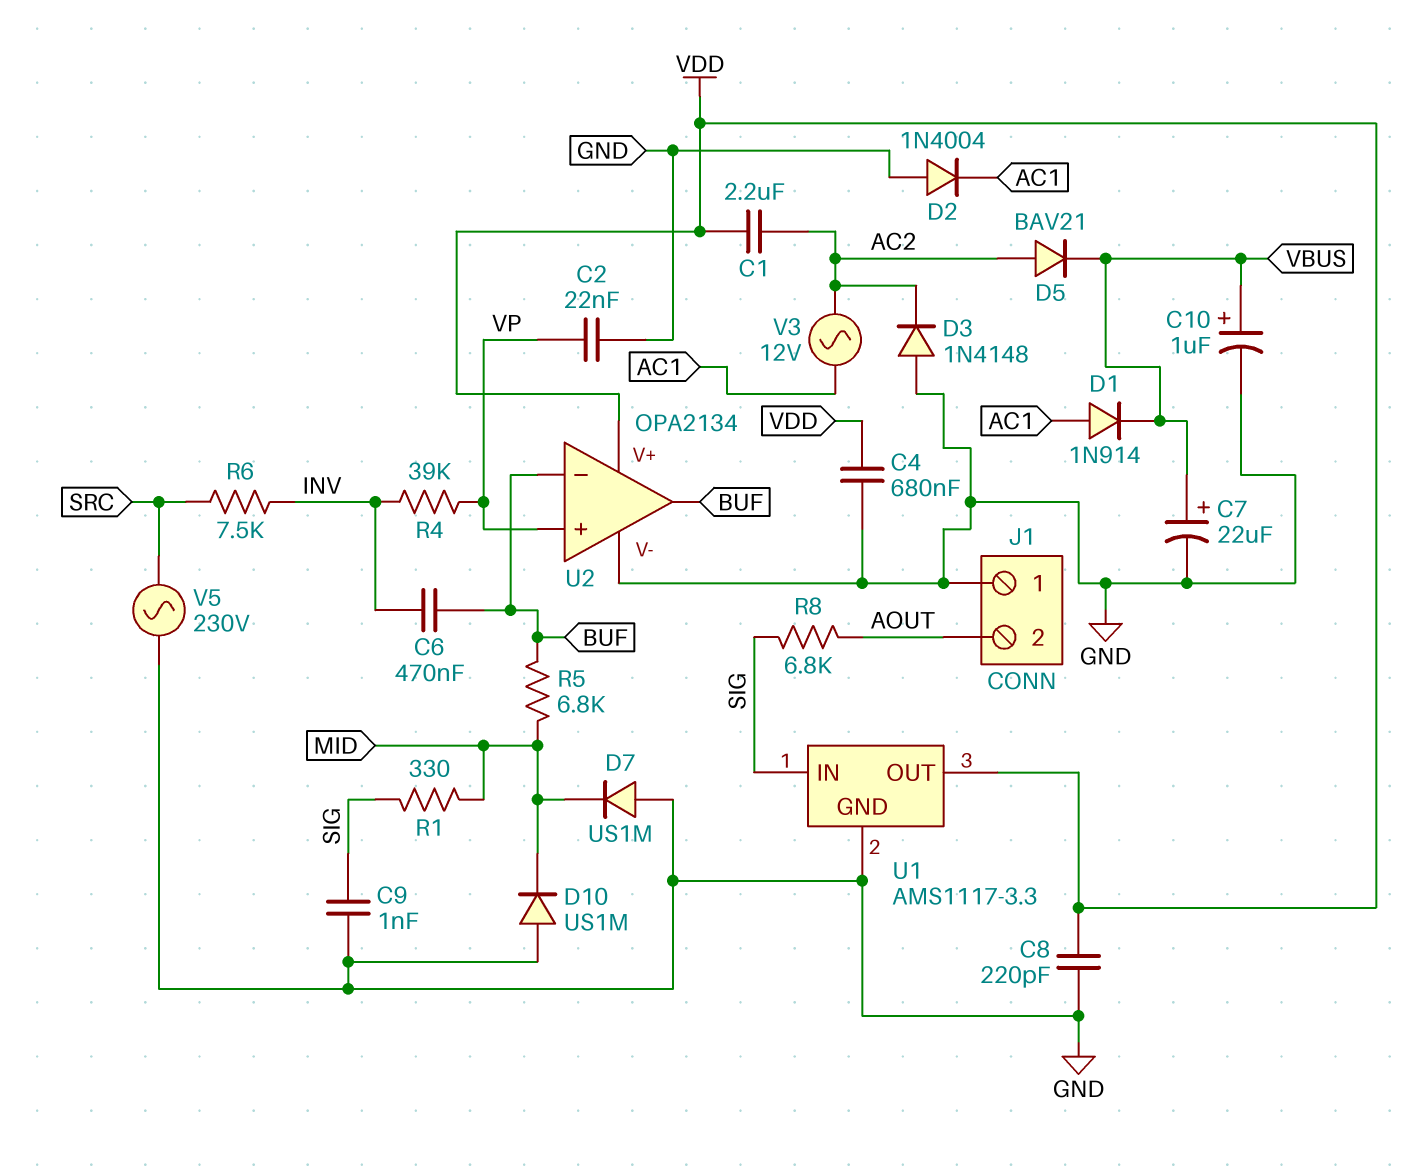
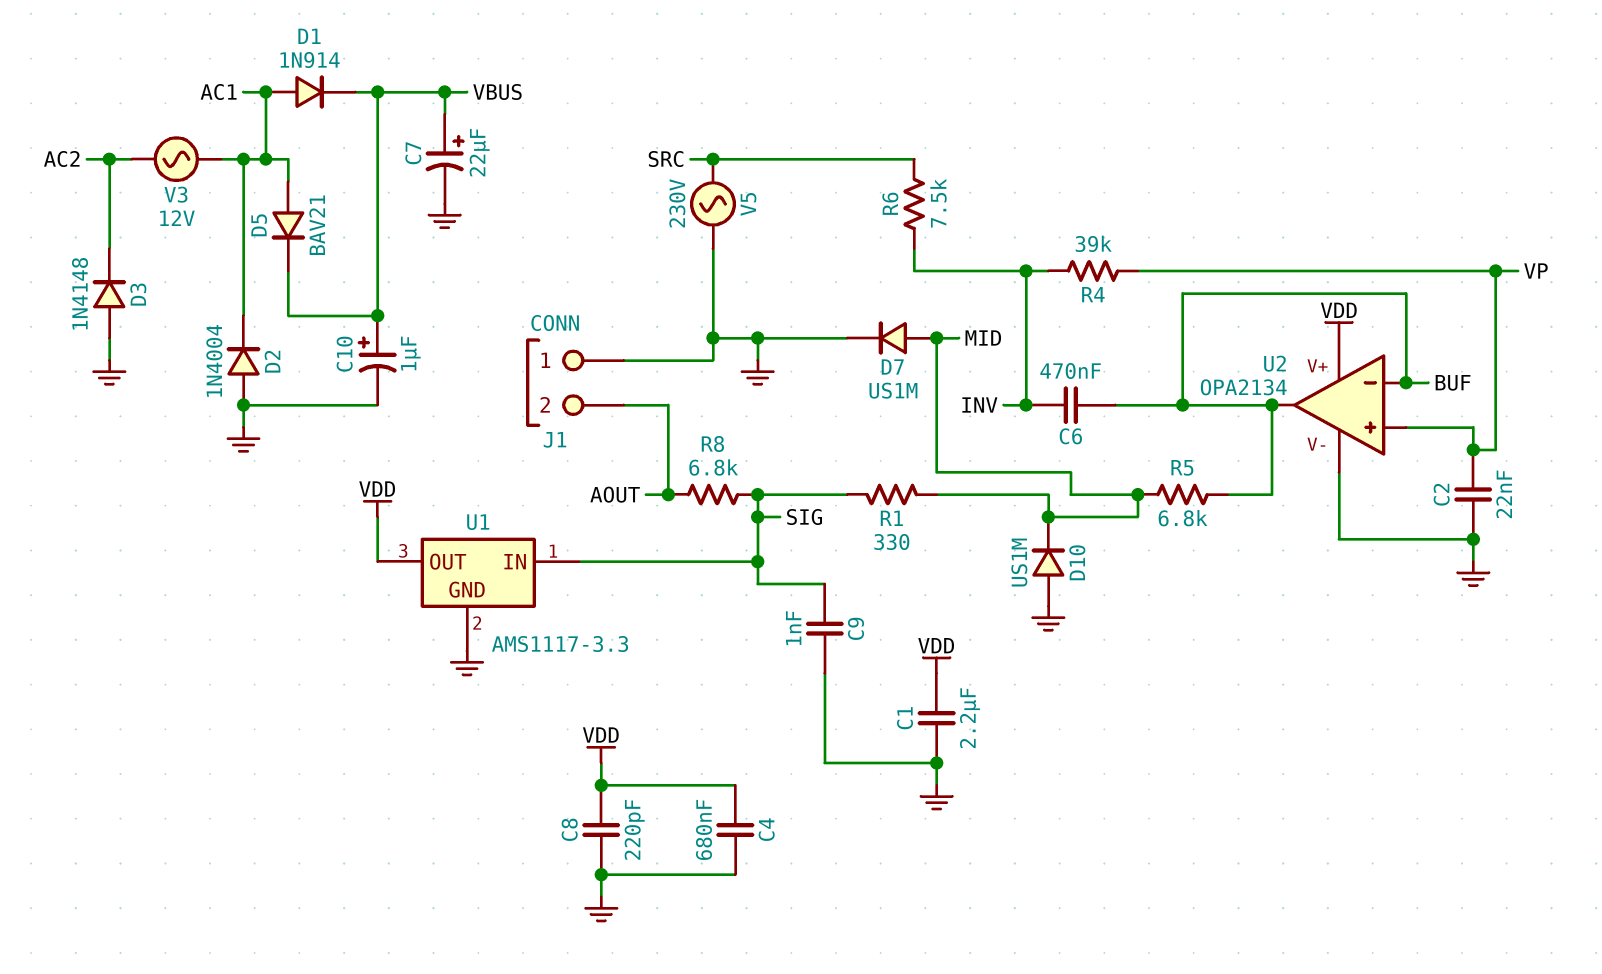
C1: 2.2uF (AC2, VDD) -> 2.2uF (GND, VDD)
D5: diode BAV21 (A AC2, K VBUS) -> diode BAV21 (A AC1, K VBUS)
D7: diode US1M (A GND, K MID) -> diode US1M (A MID, K GND)

